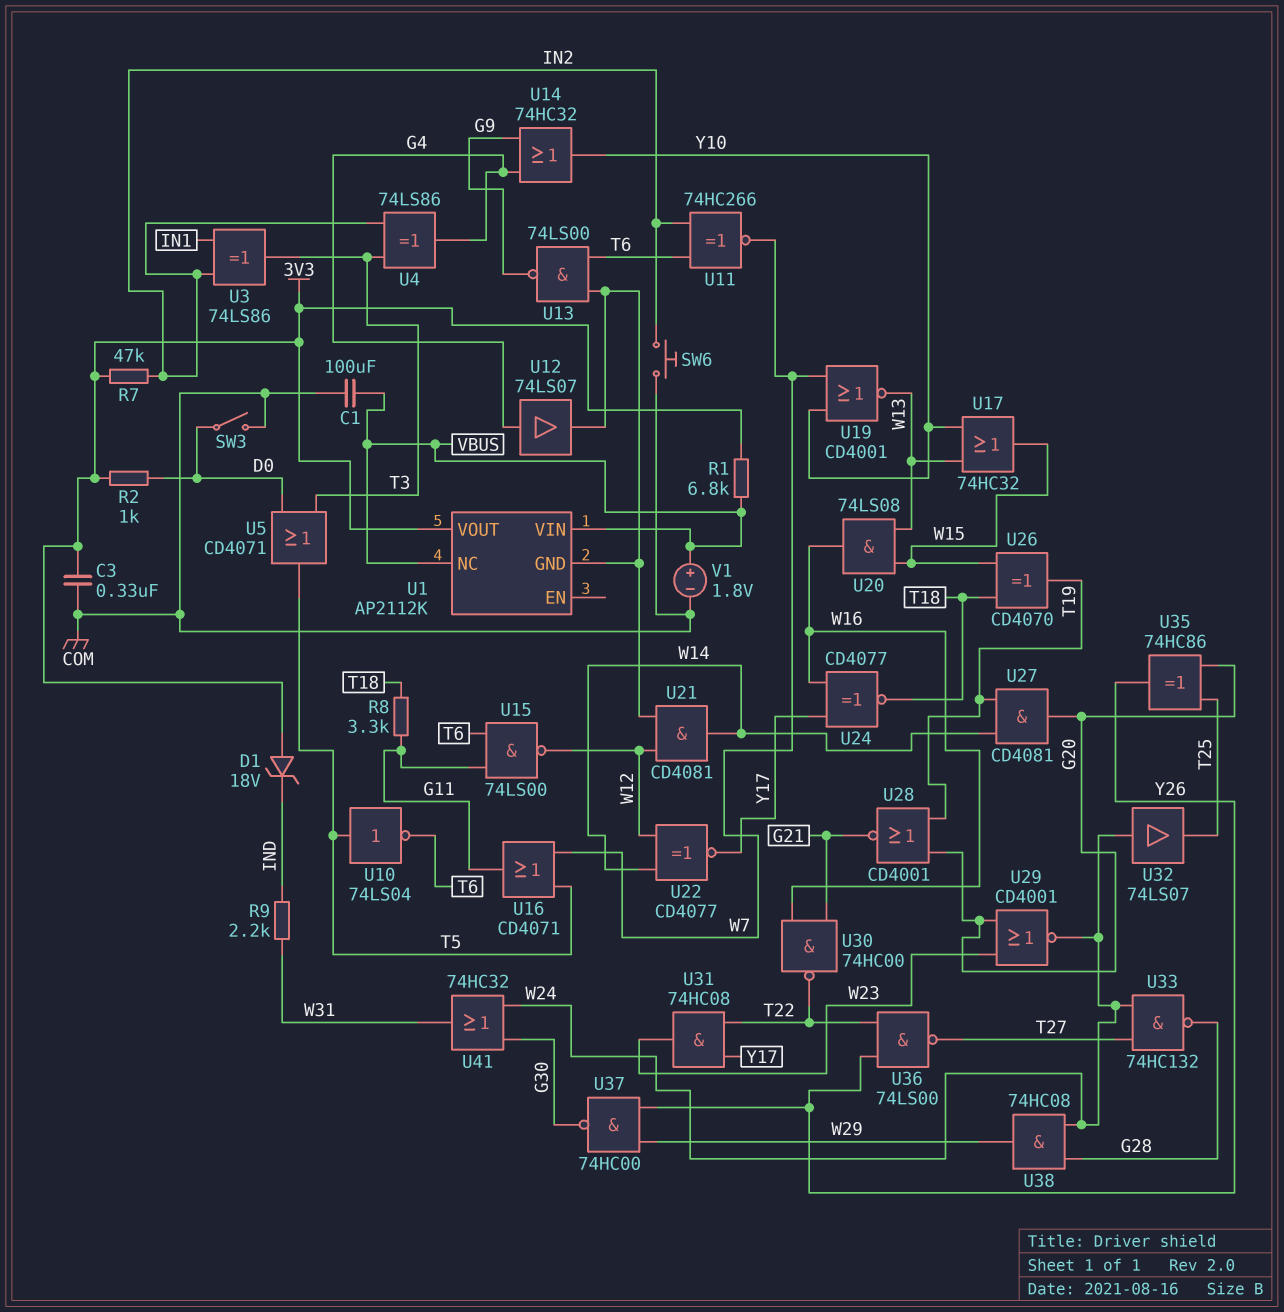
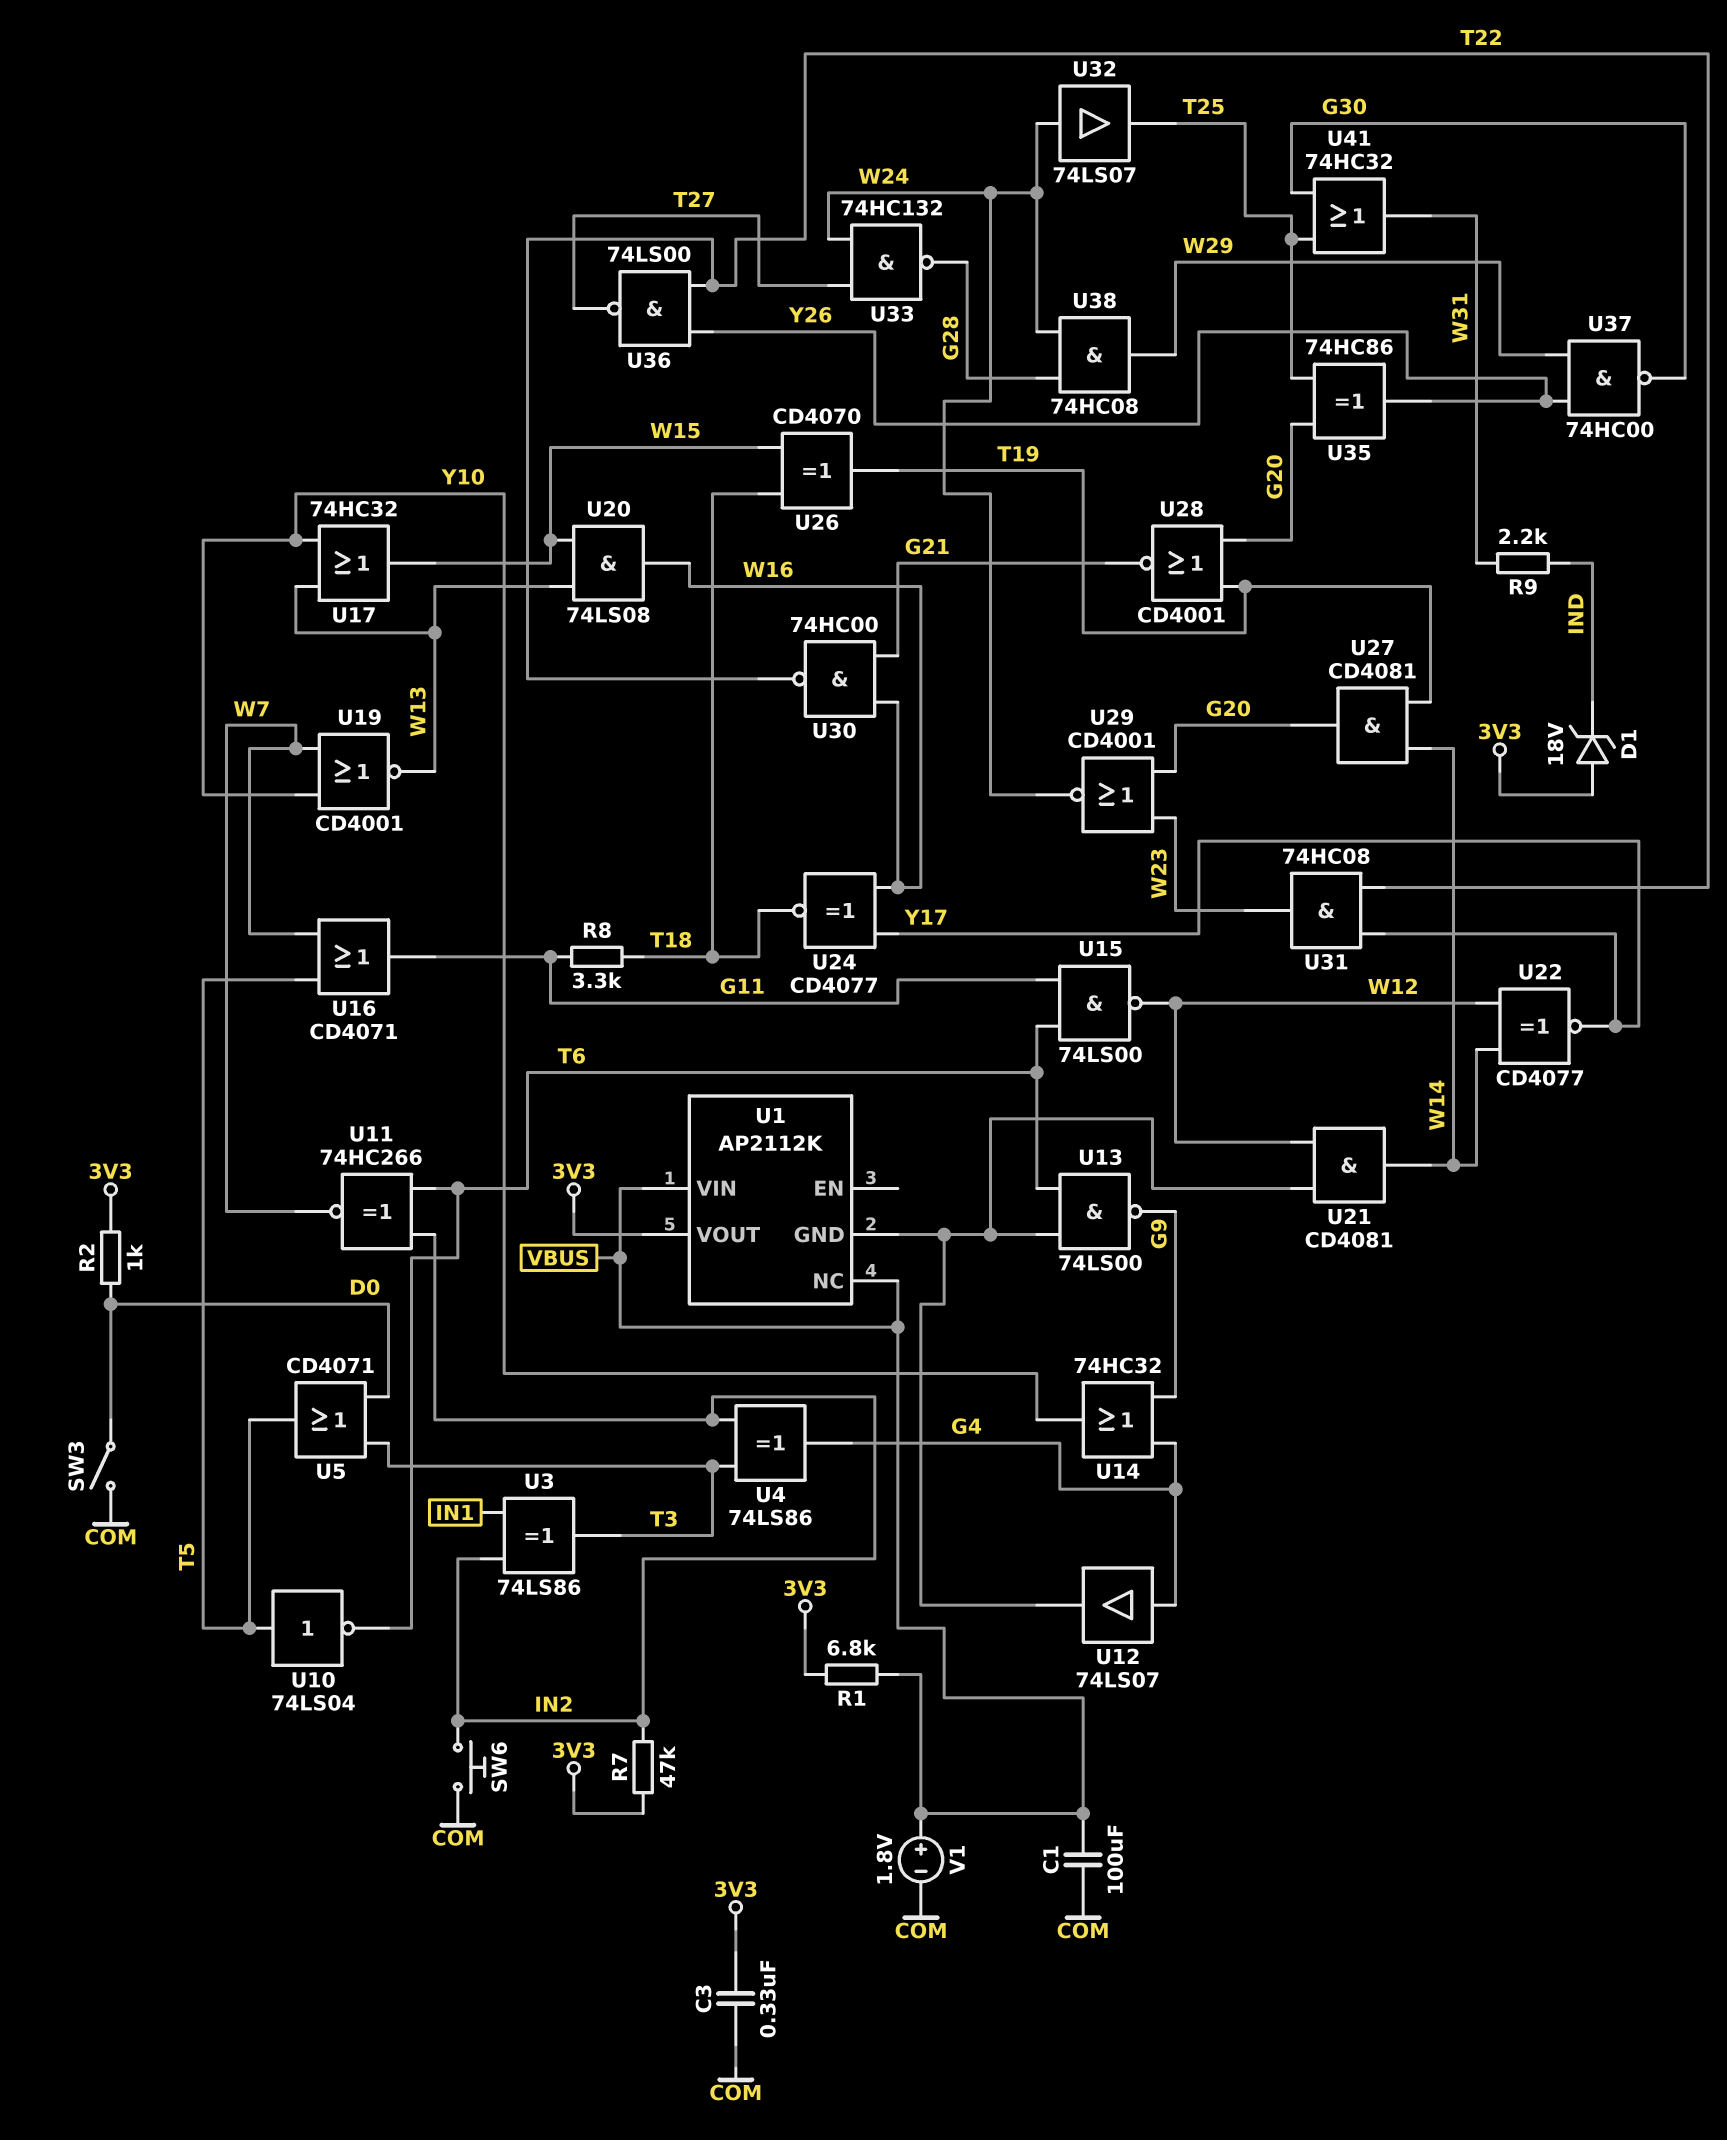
U41: OR 74HC32 (in G30, in W24, out W31) -> OR 74HC32 (in G30, in T25, out W31)

